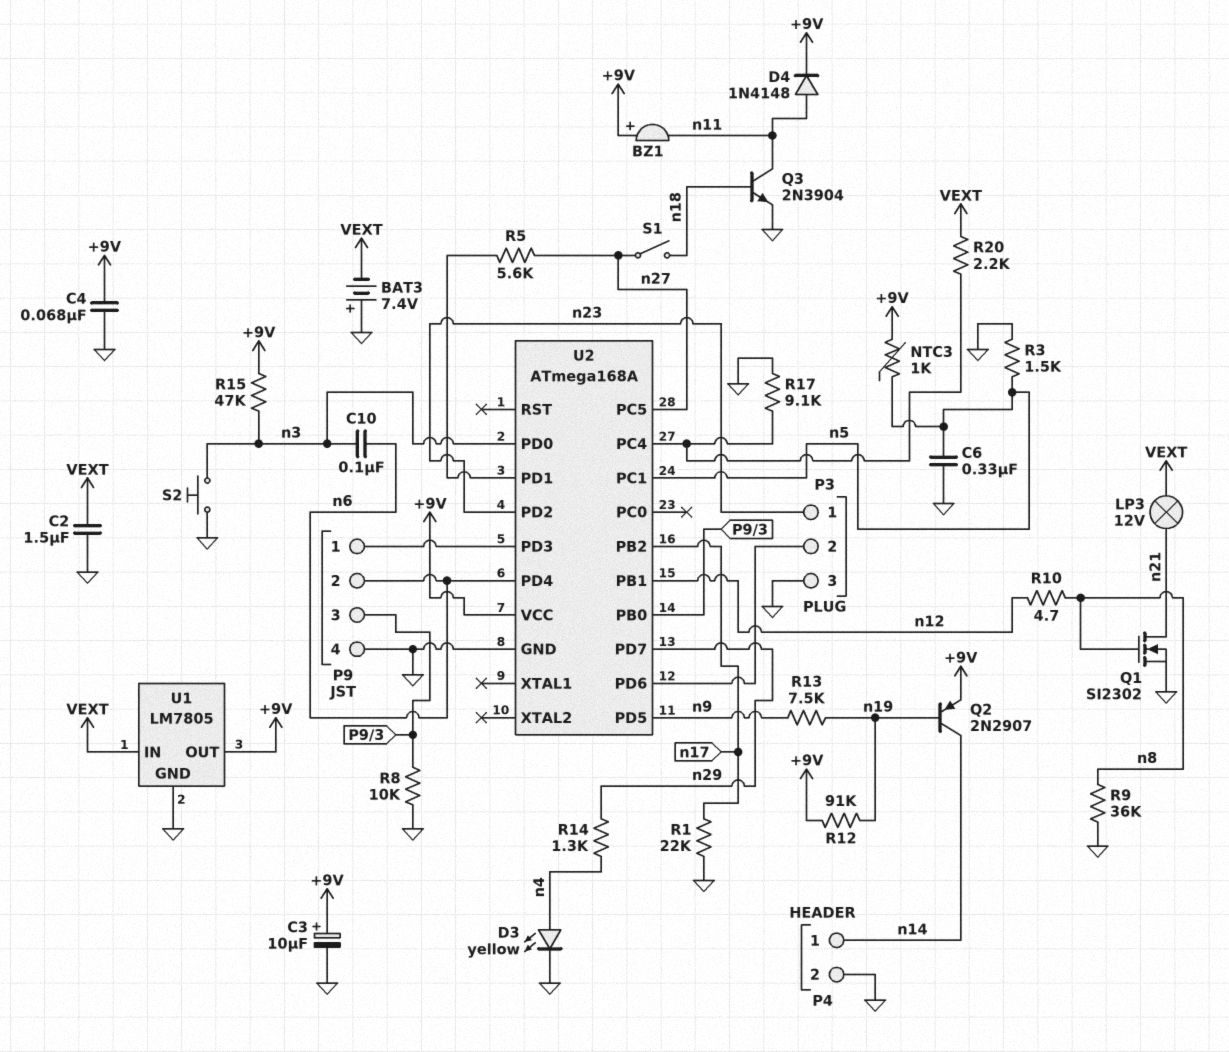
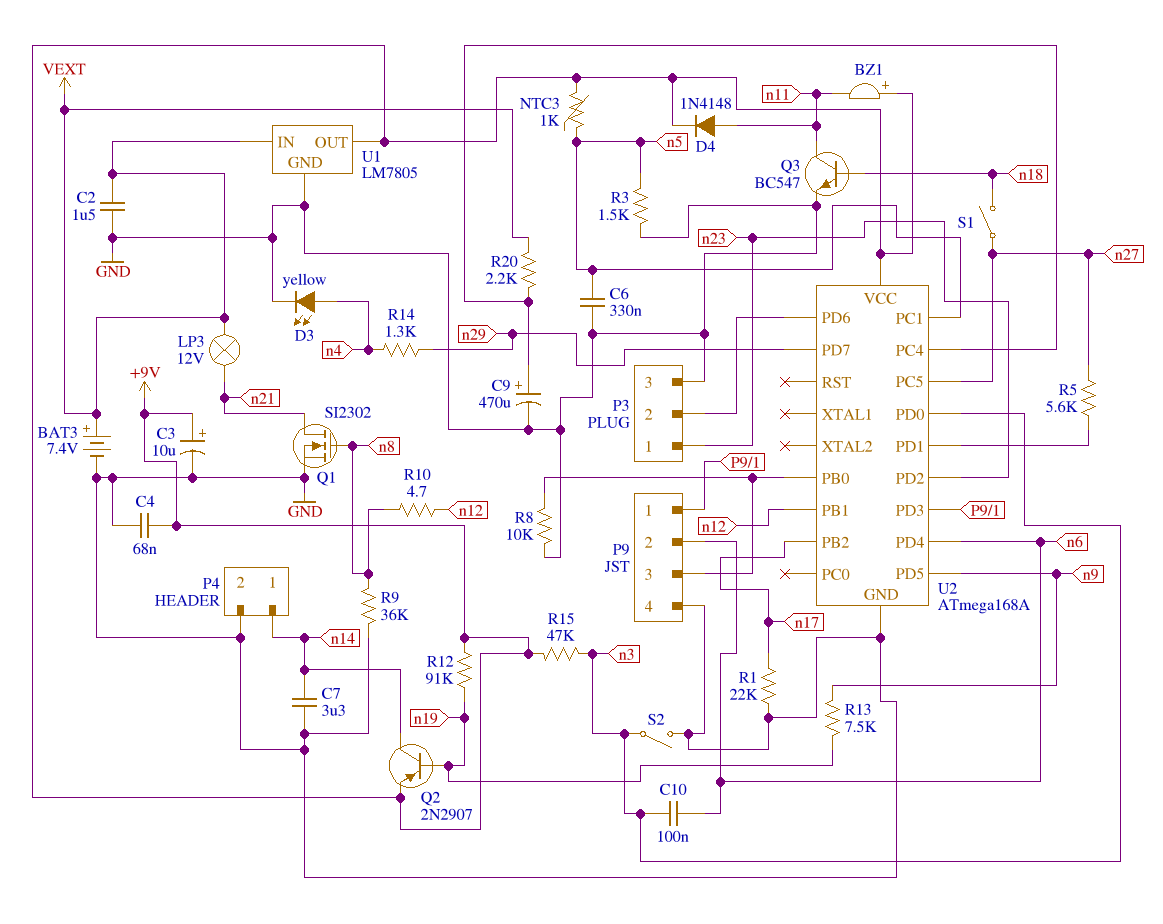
BAT3: 7.4V (plus GND, minus VEXT) -> 7.4V (plus VEXT, minus GND)
C7: none -> 3.3uF (GND, n14)
C9: none -> 470uF (plus U2/PC4, minus GND)
Q3: NPN 2N3904 (B n18, C n11, E GND) -> NPN BC547 (B n18, C n11, E GND)
R17: 9.1k (GND, U2/PC4) -> none
S2: button (GND, n3) -> switch (GND, n3)

